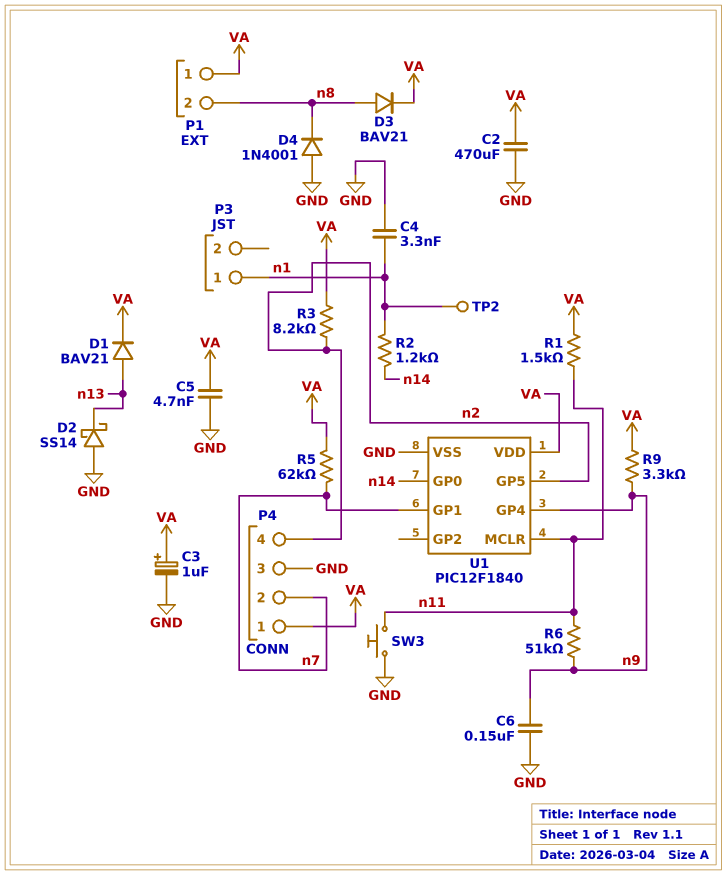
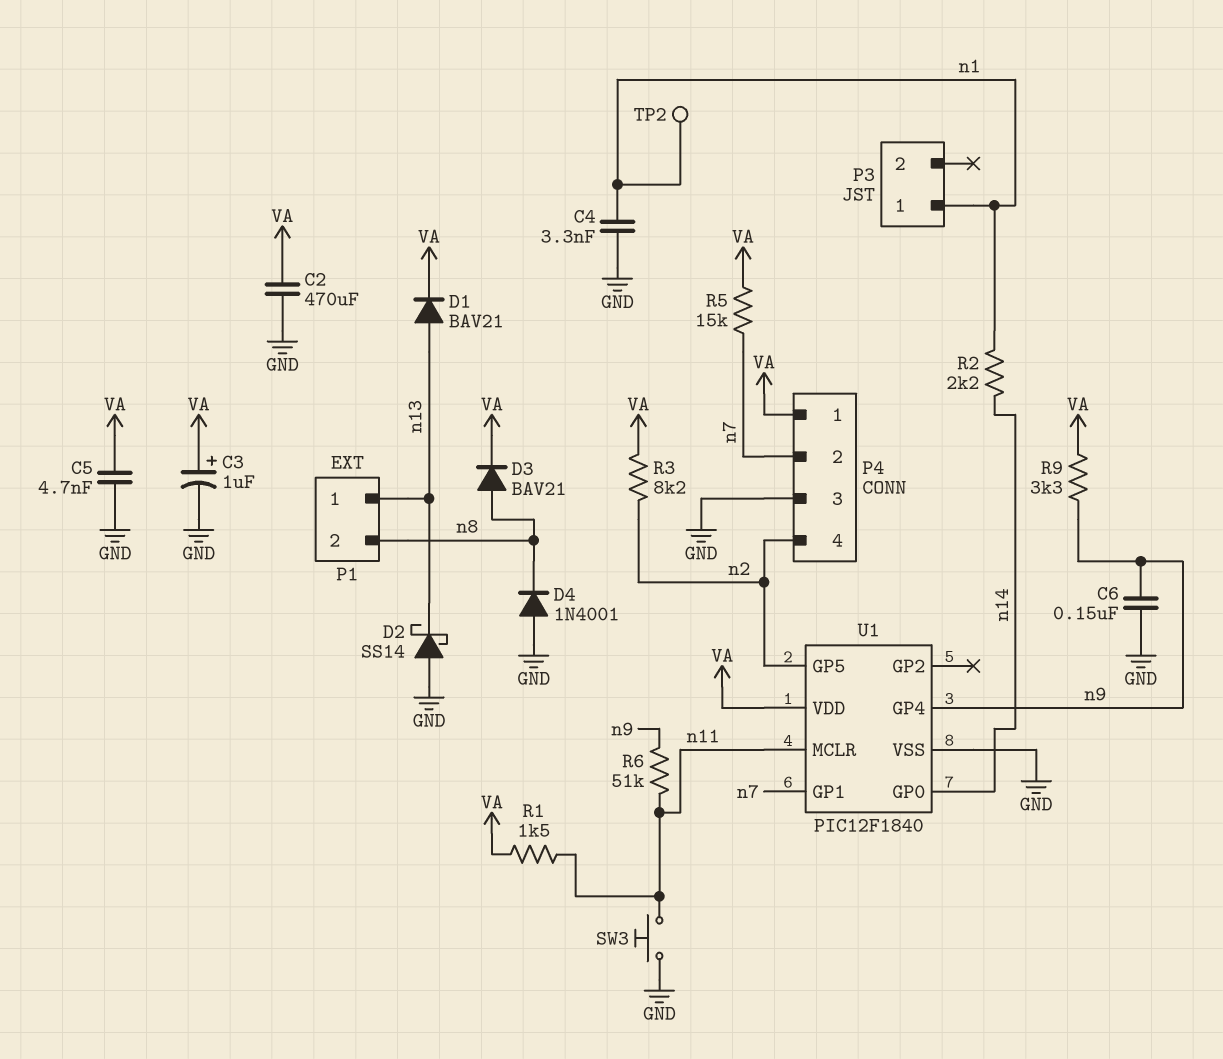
P1 pin 1: VA -> n13
R2: 1.2k (n1, n14) -> 2.2k (n1, n14)
R5: 62k (VA, n7) -> 15k (VA, n7)

